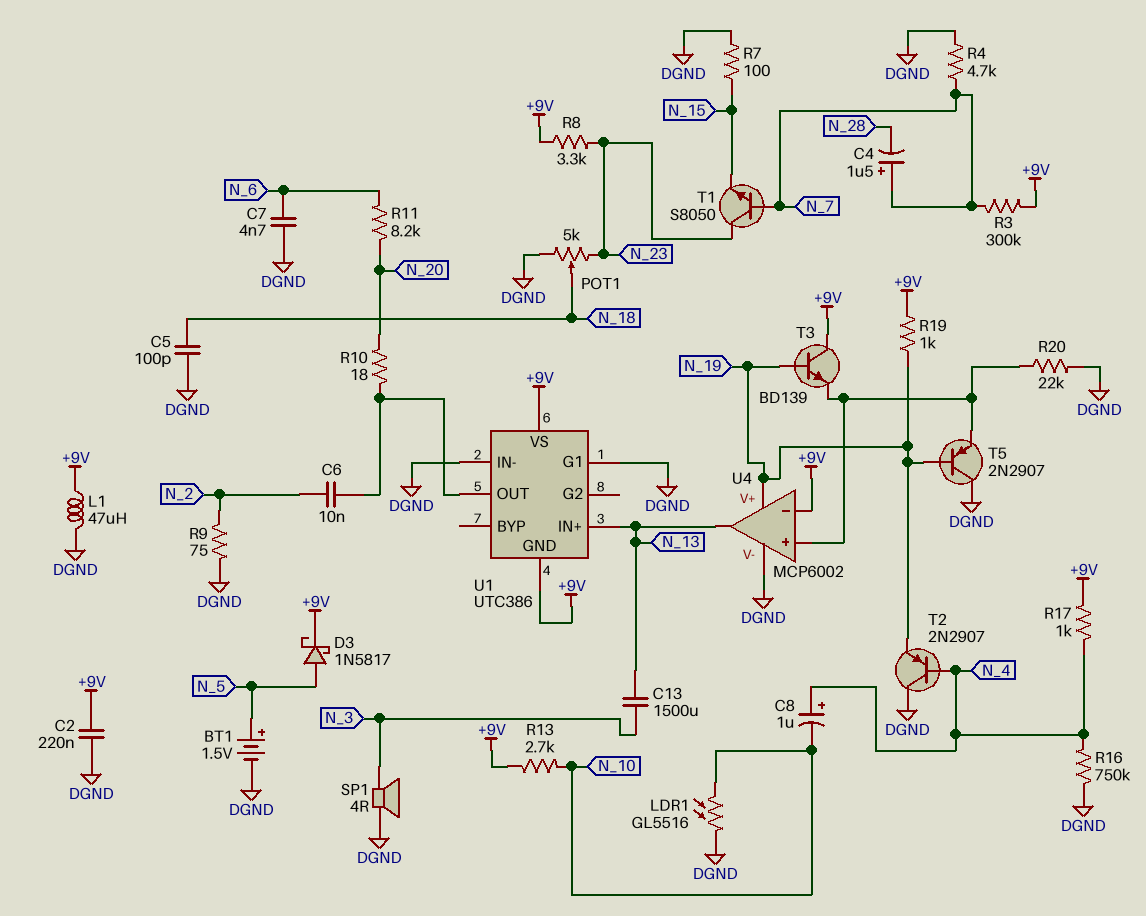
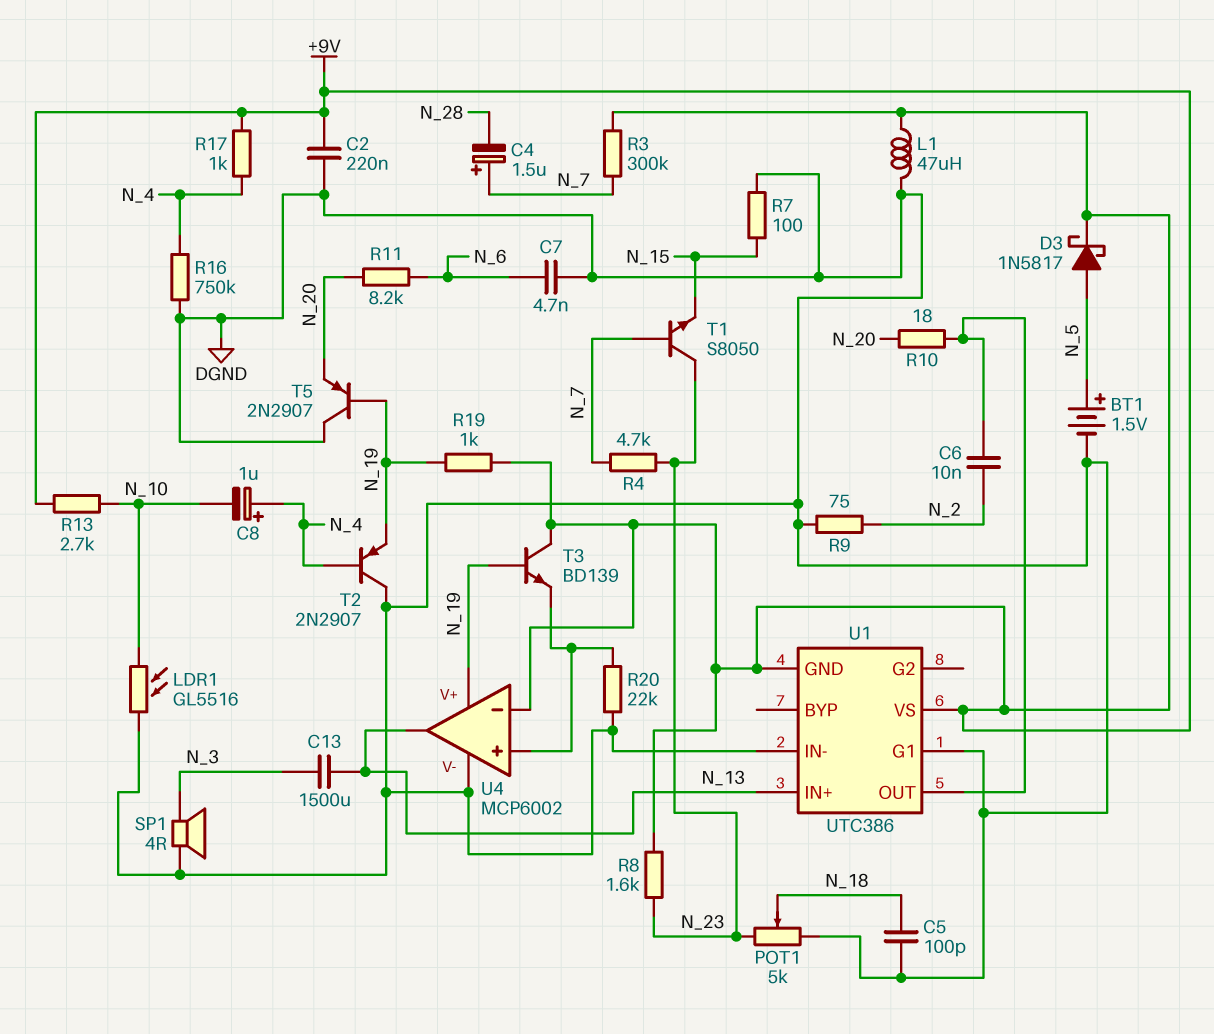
R4: 4.7k (DGND, N_7) -> 4.7k (N_7, N_23)
R8: 3.3k (+9V, N_23) -> 1.6k (+9V, N_23)
T5: PNP 2N2907 (B N_19, C DGND, E U4/in+) -> PNP 2N2907 (B N_19, C DGND, E N_20)

